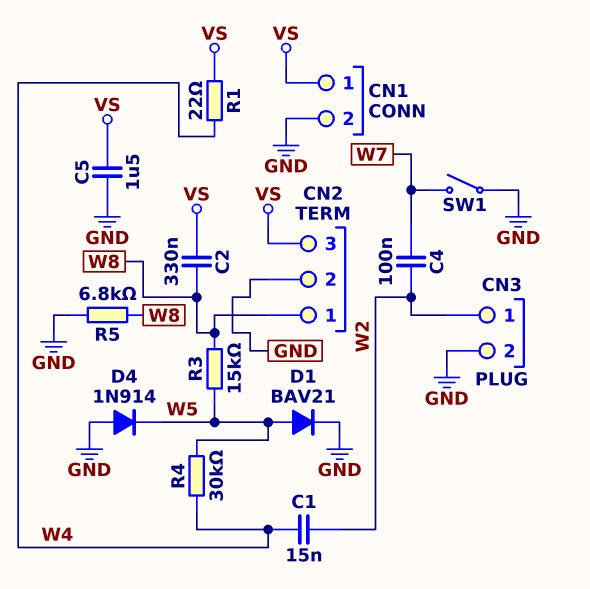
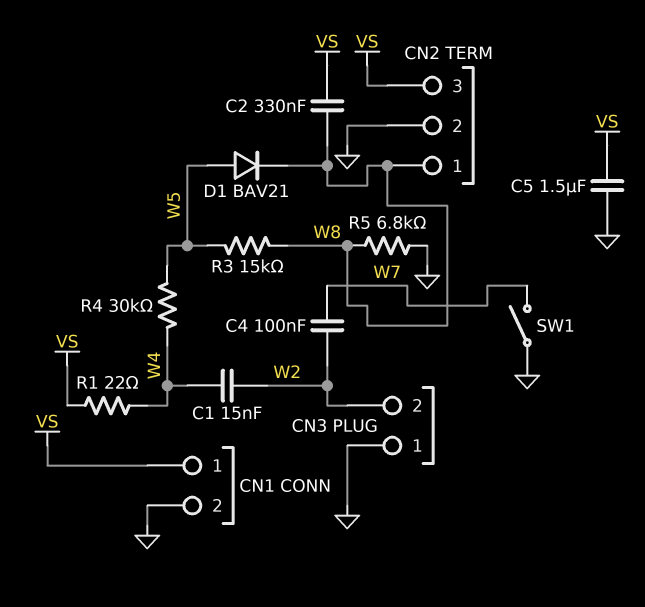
CN3 pin 1: W2 -> GND
CN3 pin 2: GND -> W2
D1: diode BAV21 (A W5, K GND) -> diode BAV21 (A W5, K W8)
D4: diode 1N914 (A GND, K W5) -> none

